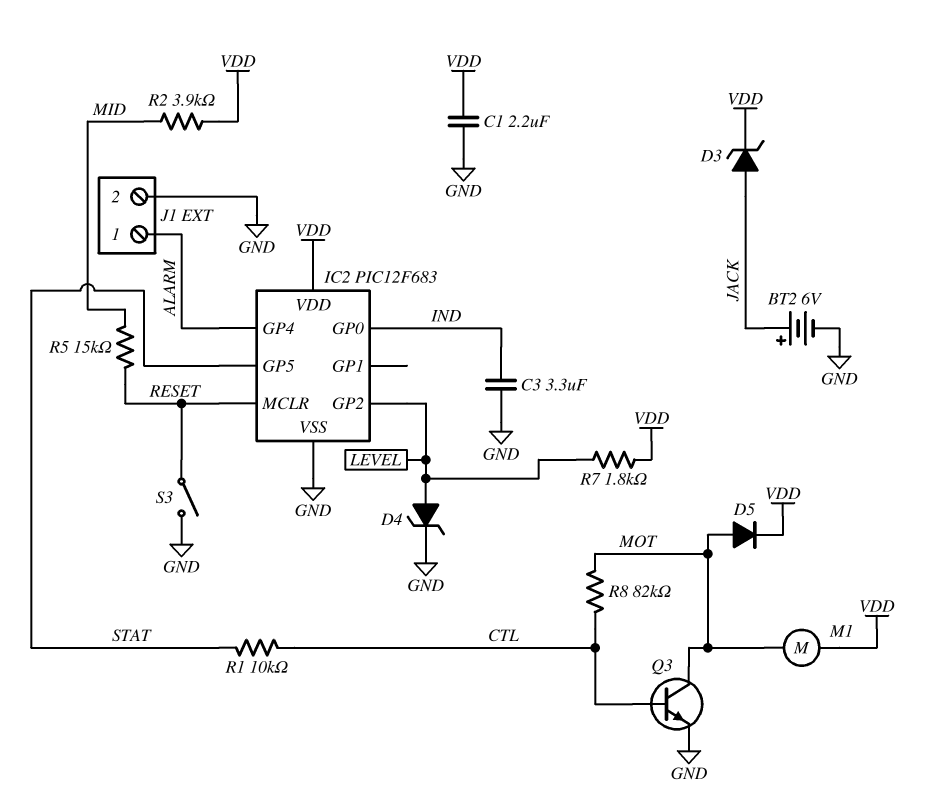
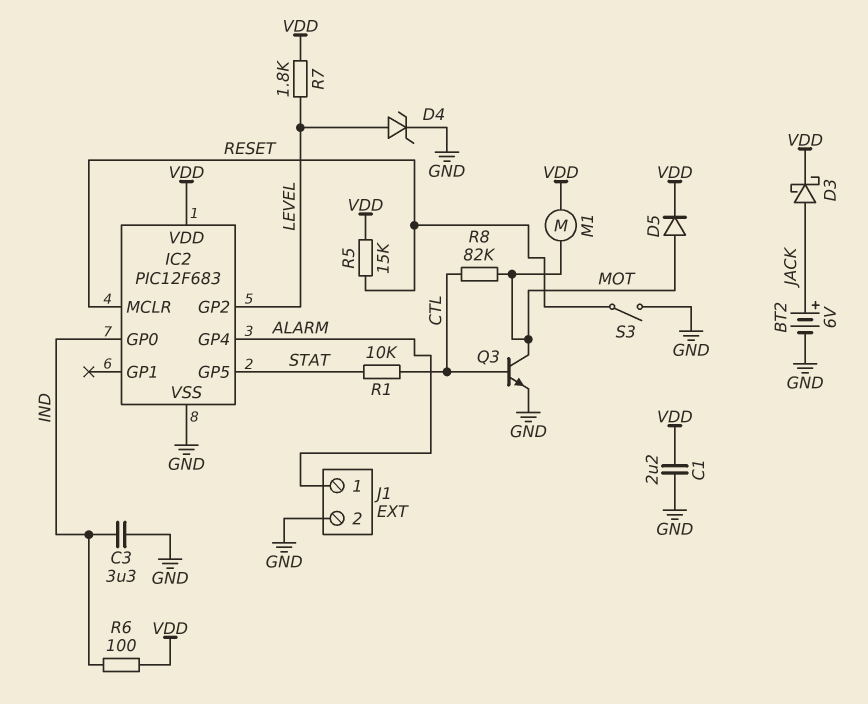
D3: zener (A JACK, K VDD) -> schottky (A JACK, K VDD)
R2: 3.9k (MID, VDD) -> none
R5: 15k (MID, RESET) -> 15k (RESET, VDD)
R6: none -> 100 (IND, VDD)

